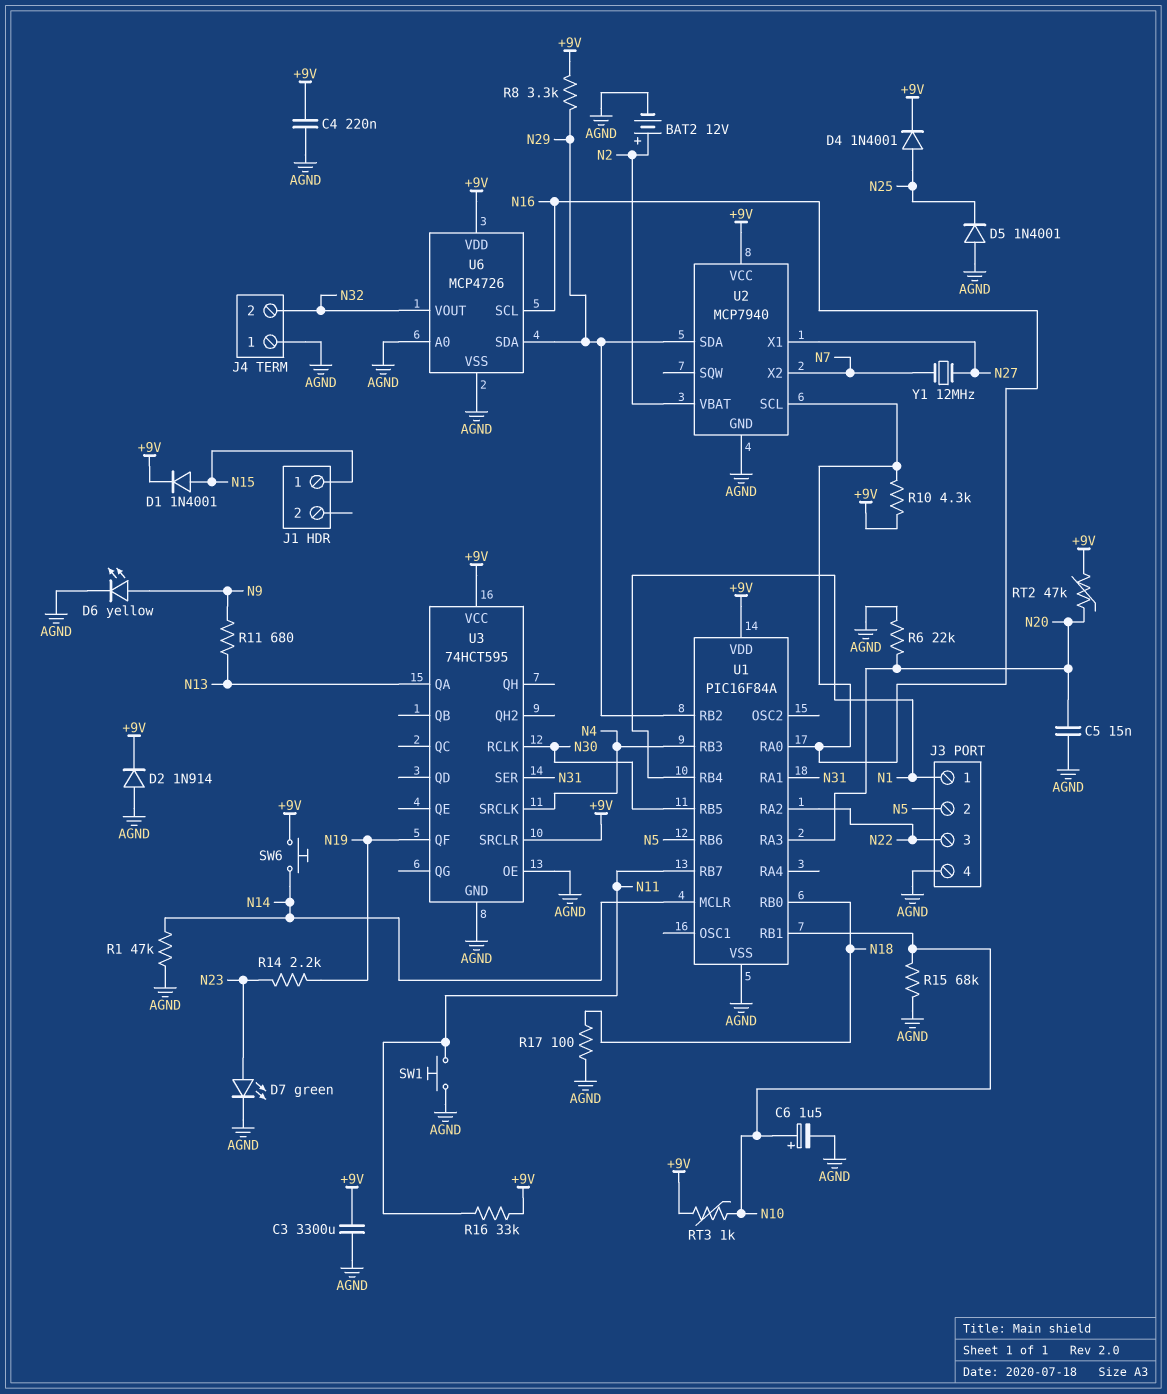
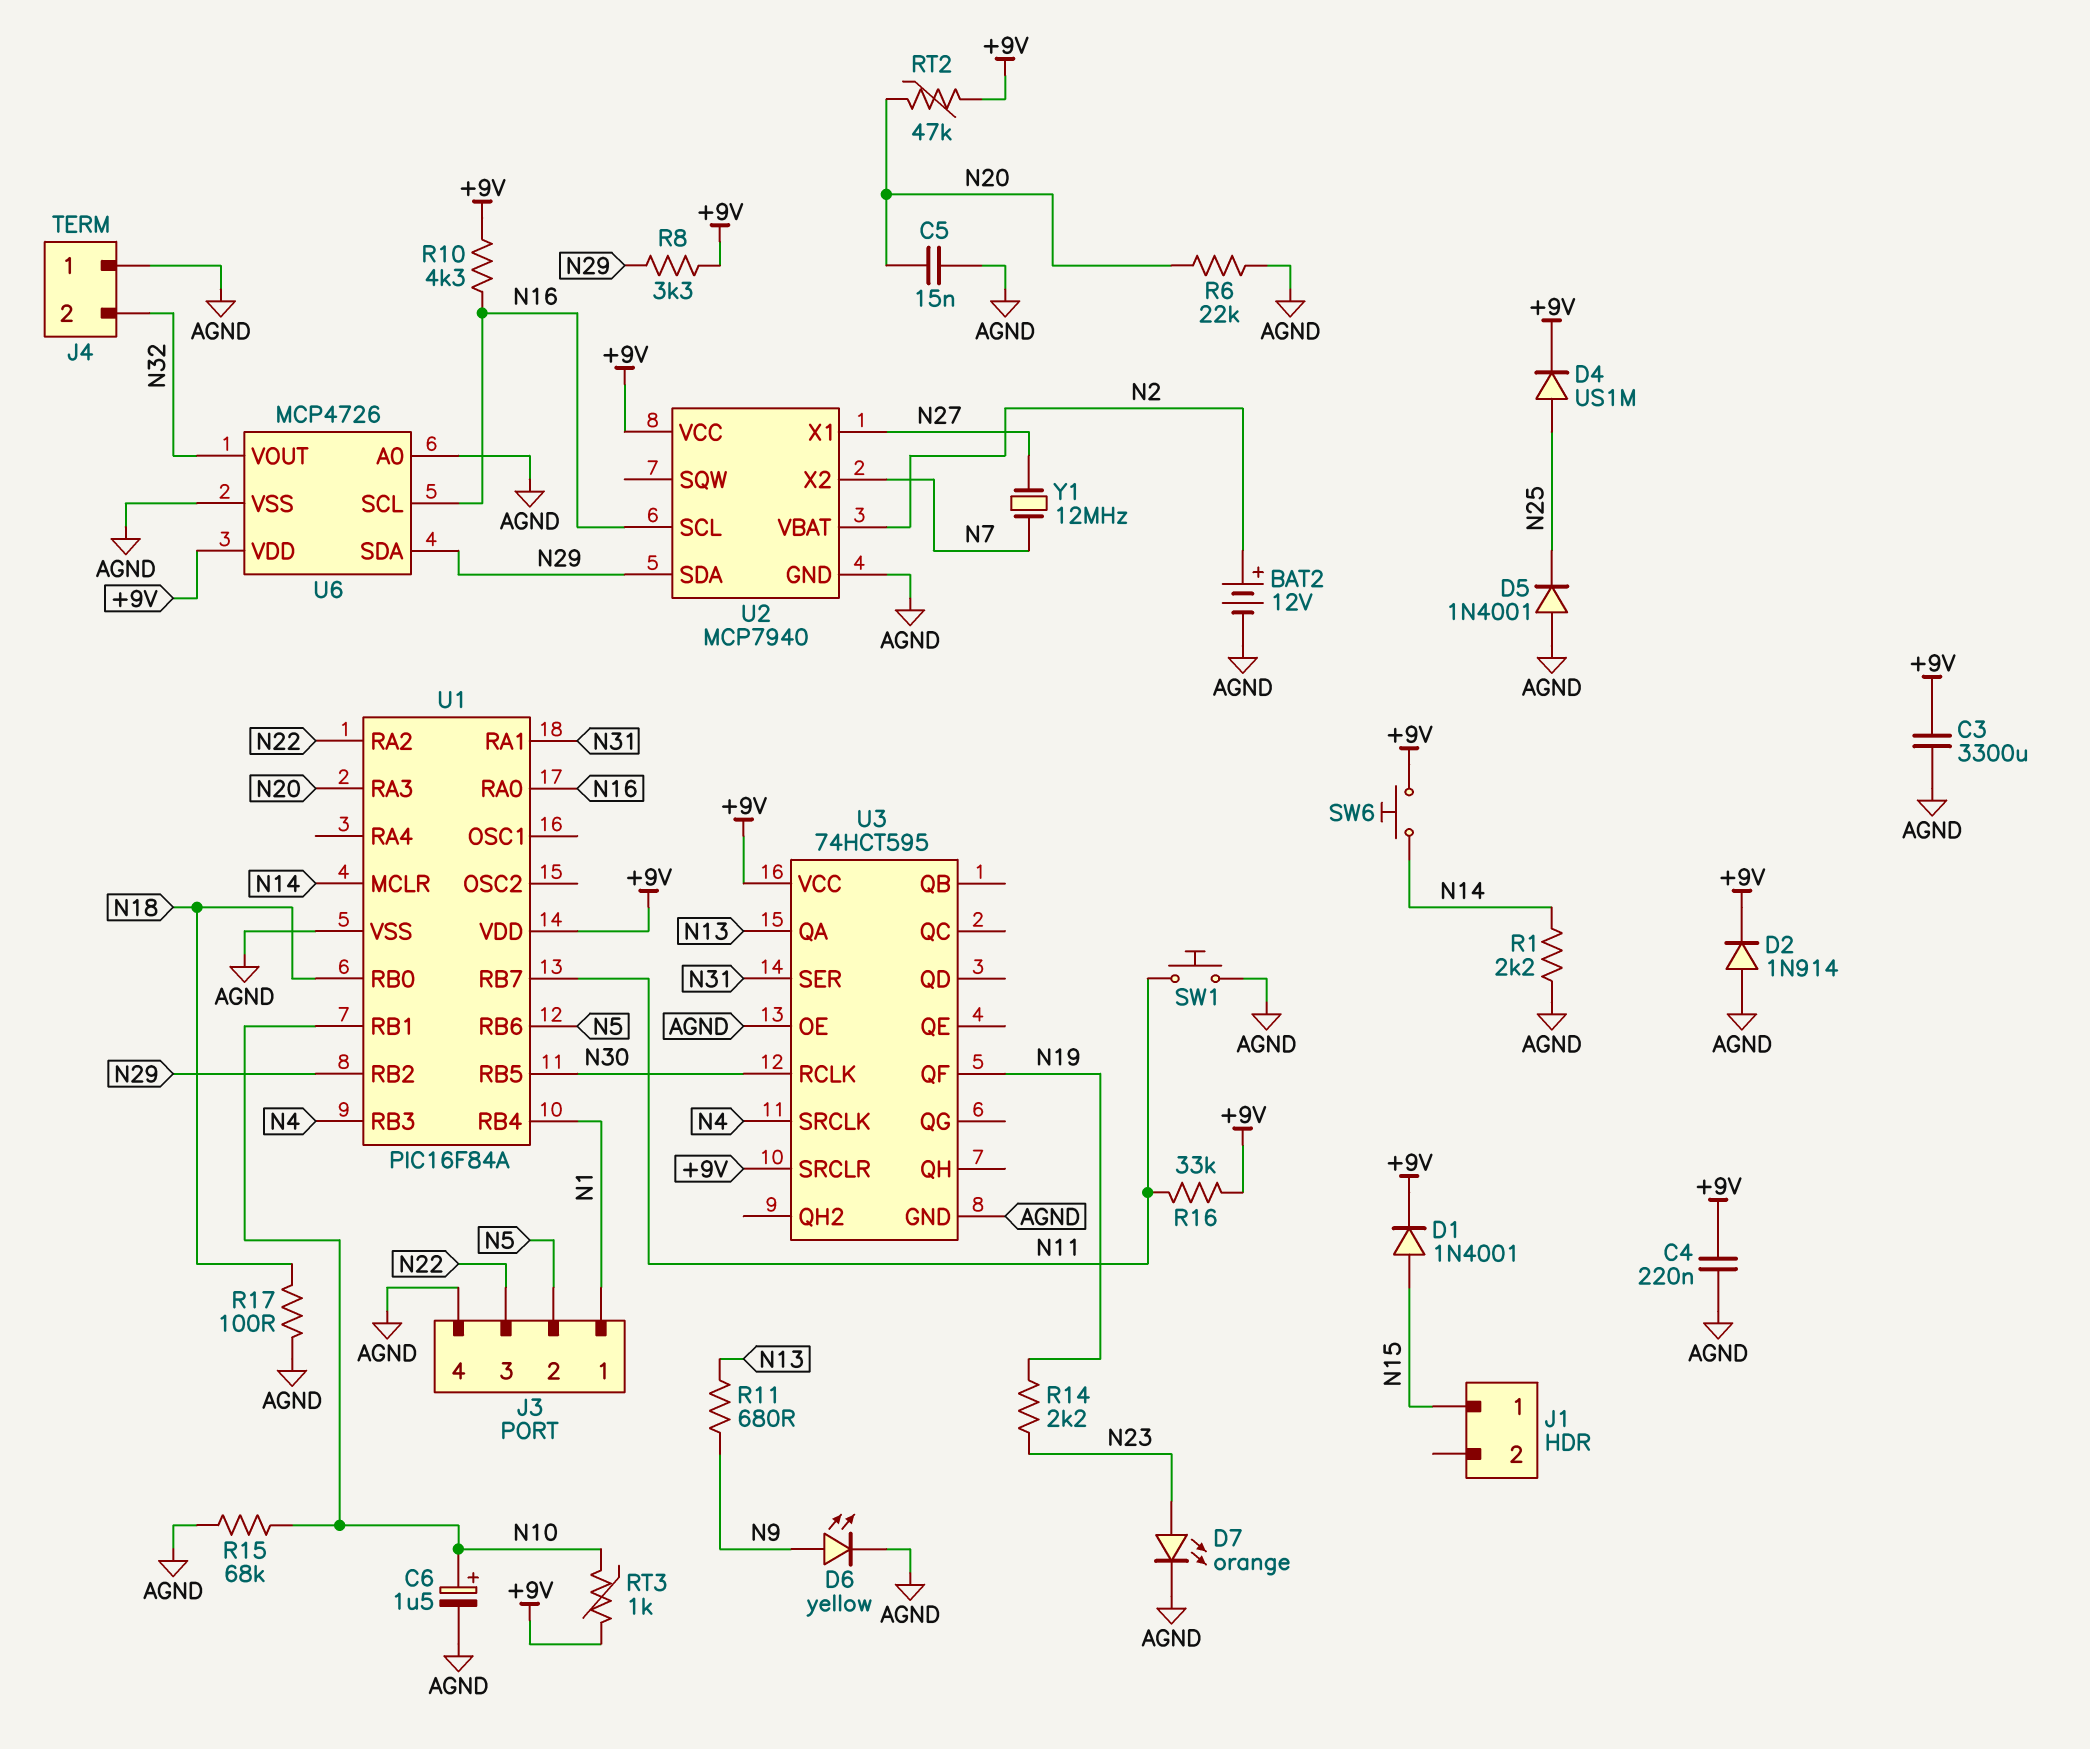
D4: diode 1N4001 (A N25, K +9V) -> diode US1M (A N25, K +9V)
D7: LED green (A N23, K AGND) -> LED orange (A N23, K AGND)
R1: 47k (AGND, N14) -> 2.2k (AGND, N14)

